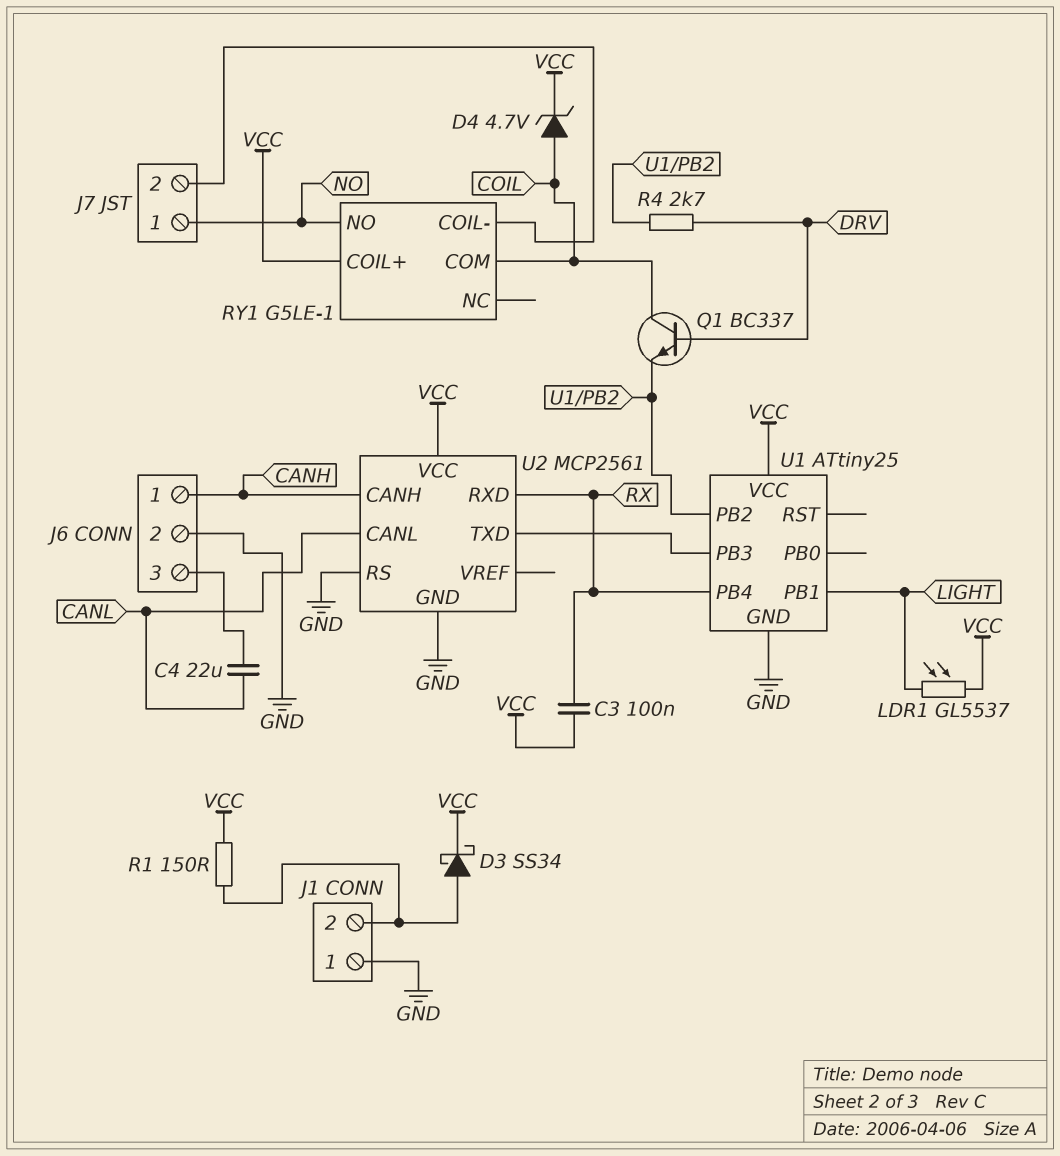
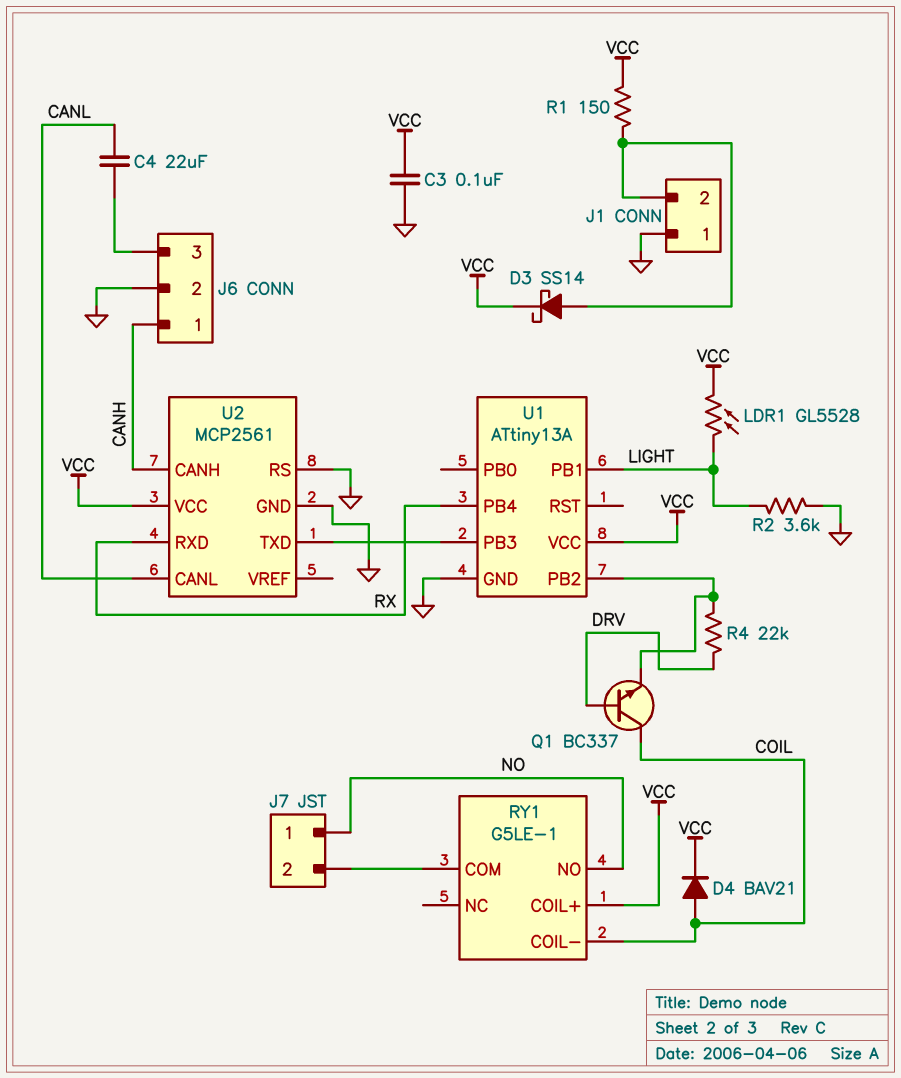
C3: 100nF (RX, VCC) -> 100nF (GND, VCC)
D3: schottky SS34 (A J1/2, K VCC) -> schottky SS14 (A J1/2, K VCC)
D4: zener 4.7V (A COIL, K VCC) -> diode BAV21 (A COIL, K VCC)
LDR1: GL5537 (LIGHT, VCC) -> GL5528 (LIGHT, VCC)
R2: none -> 3.6k (GND, LIGHT)
R4: 2.7k (DRV, U1/PB2) -> 22k (DRV, U1/PB2)
RY1 pin COIL-: J7/2 -> COIL
RY1 pin COM: COIL -> J7/2
U1: ATtiny25 -> ATtiny13A

